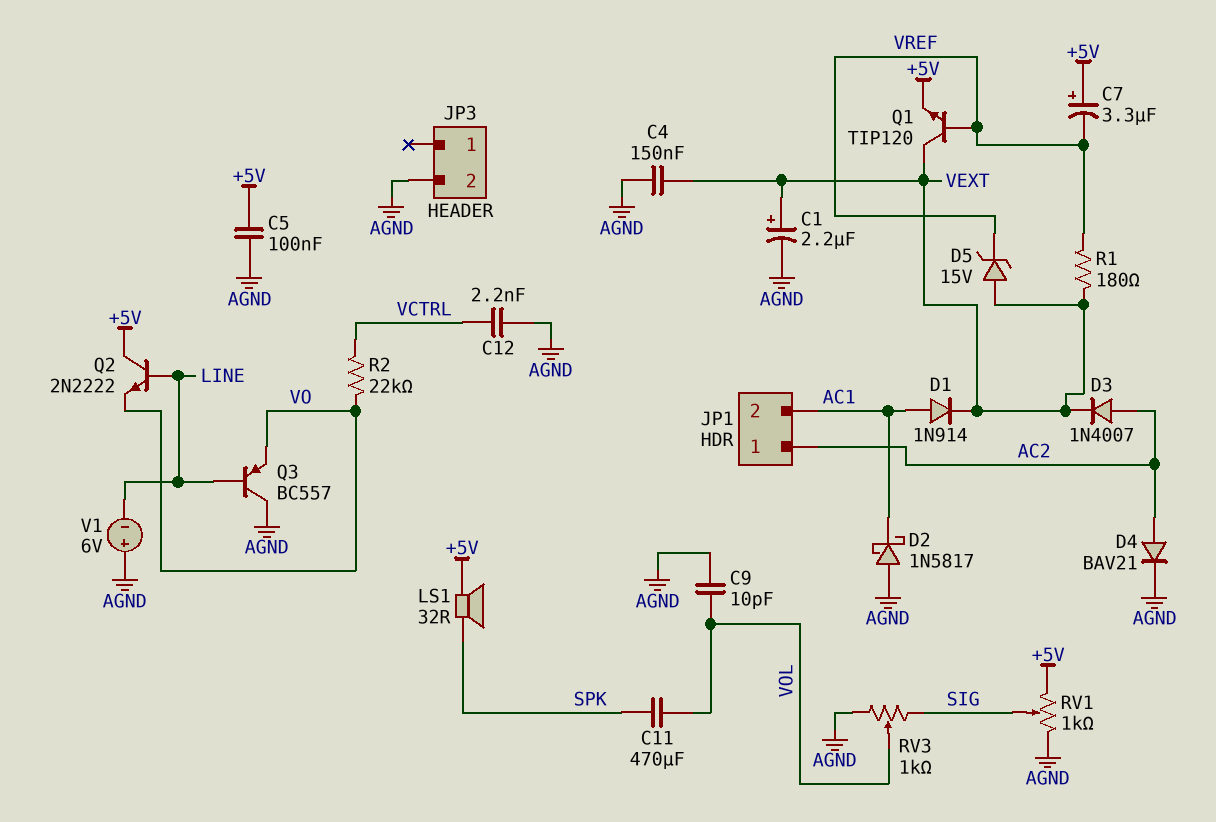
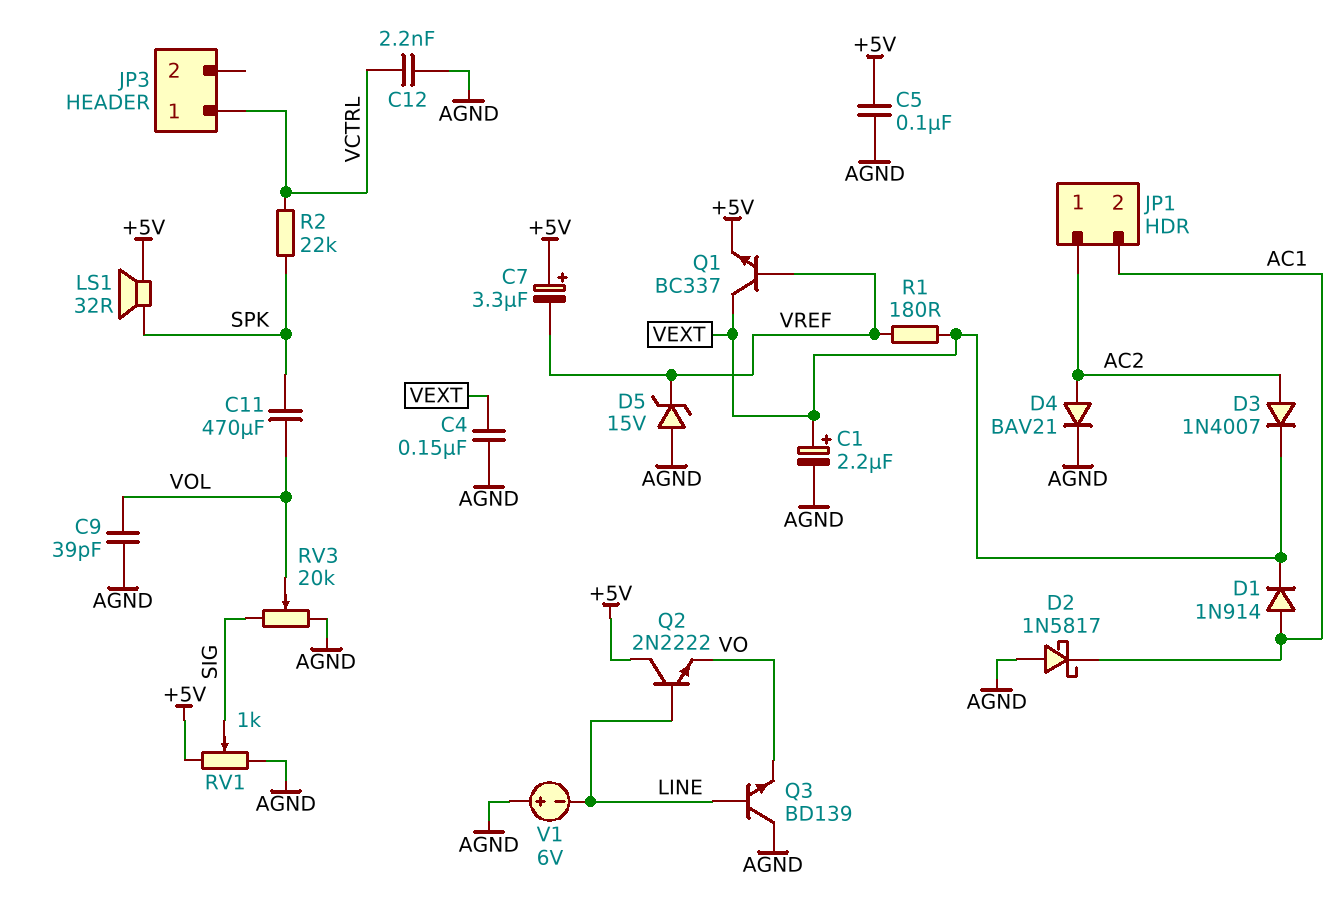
C9: 10pF (AGND, VOL) -> 39pF (AGND, VOL)
D5: zener 15V (A VEXT, K VREF) -> zener 15V (A AGND, K VREF)
JP3 pin 1: none -> VCTRL
JP3 pin 2: AGND -> none
Q1: NPN TIP120 (B VREF, C VEXT, E +5V) -> NPN BC337 (B VREF, C VEXT, E +5V)
Q3: PNP BC557 (B LINE, C AGND, E VO) -> NPN BD139 (B LINE, C AGND, E VO)
R2: 22k (VCTRL, VO) -> 22k (SPK, VCTRL)
RV3: 1k (AGND, SIG, wiper VOL) -> 20k (AGND, SIG, wiper VOL)

